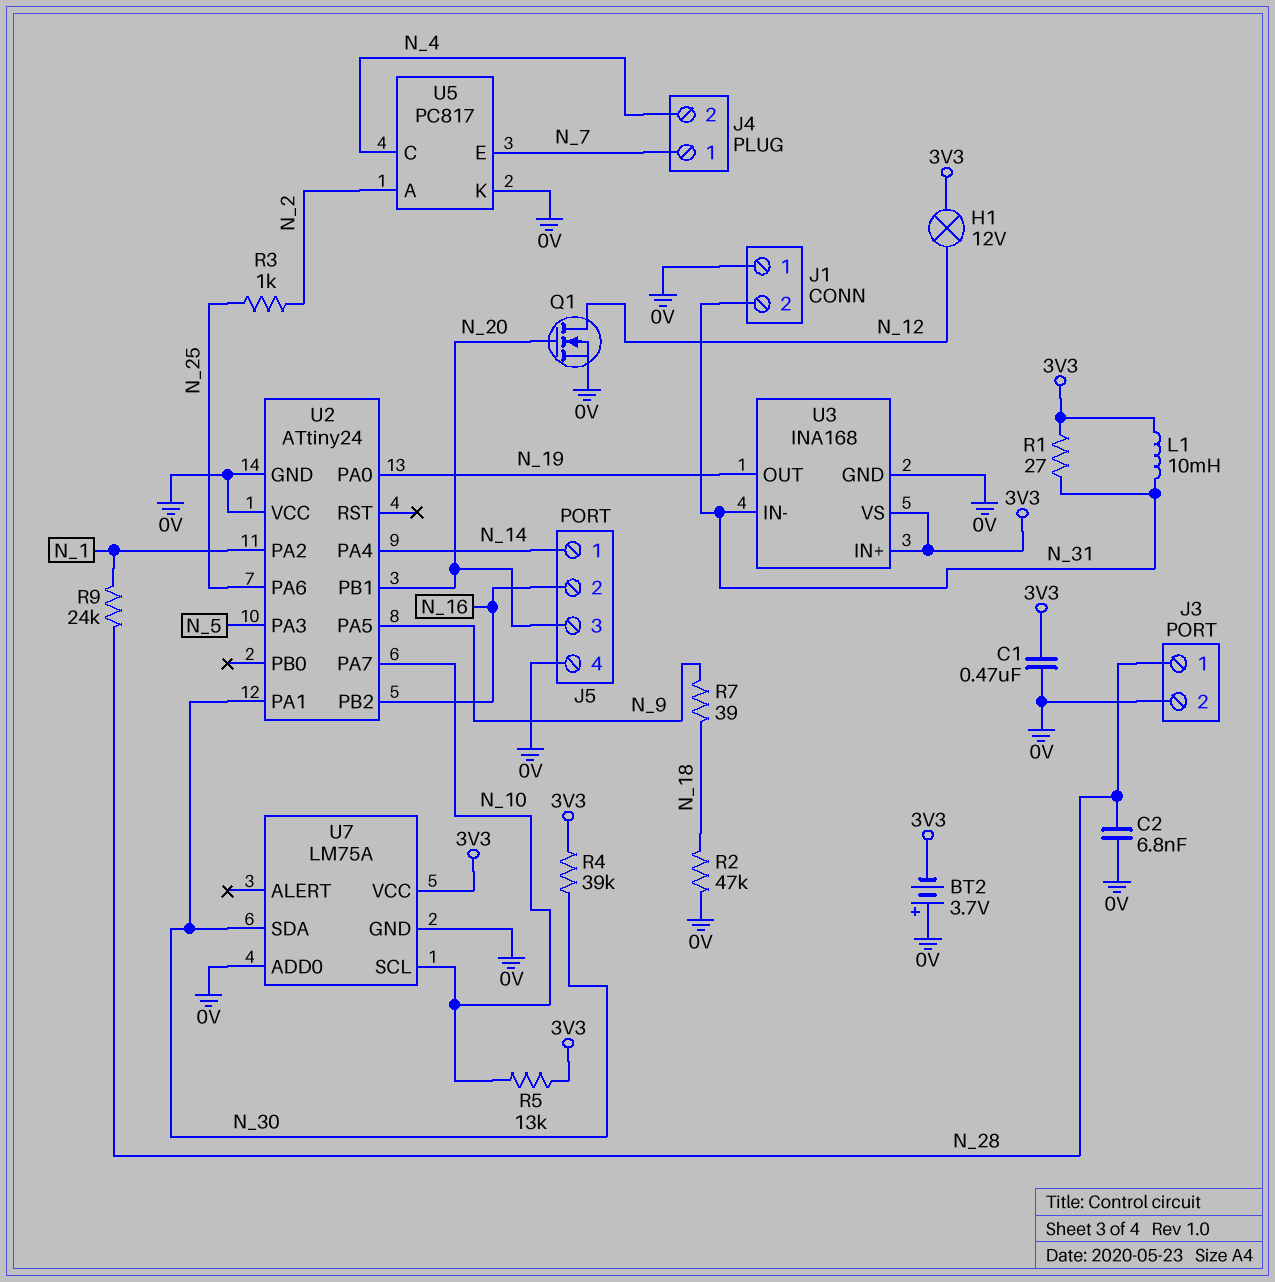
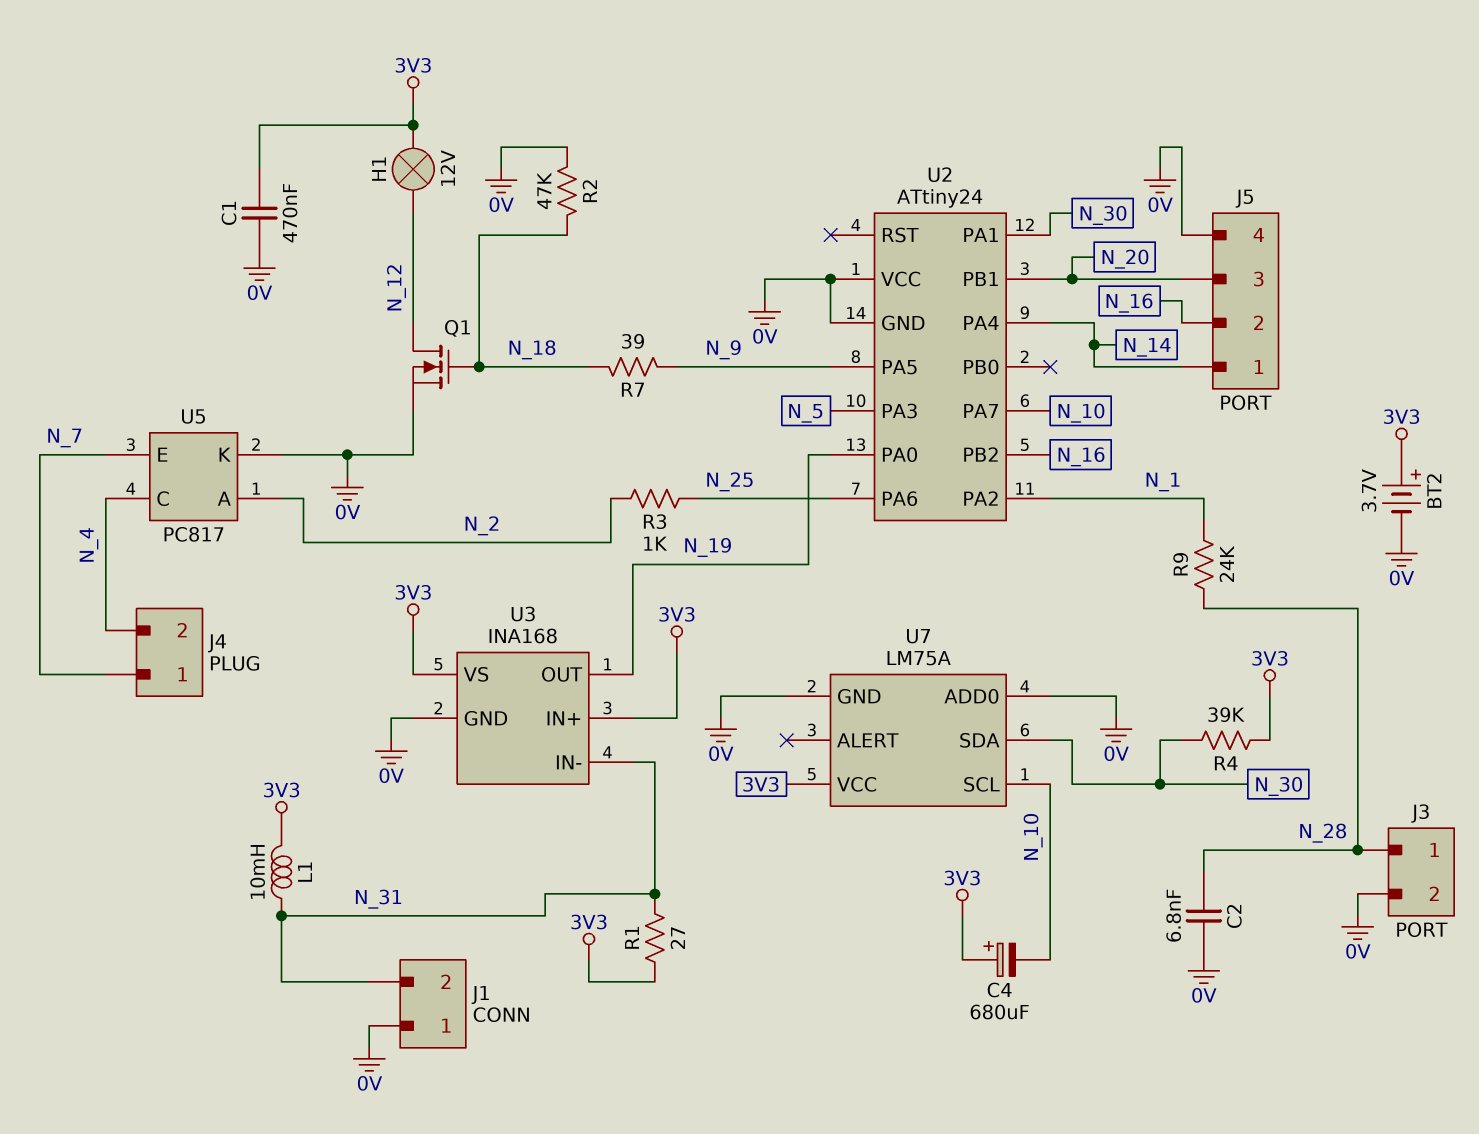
BT2: 3.7V (plus 0V, minus 3V3) -> 3.7V (plus 3V3, minus 0V)
C4: none -> 680uF (plus 3V3, minus N_10)
Q1: NMOS (G N_20, D N_12, S 0V) -> NMOS (G N_18, D N_12, S 0V)
R5: 13k (3V3, N_10) -> none

